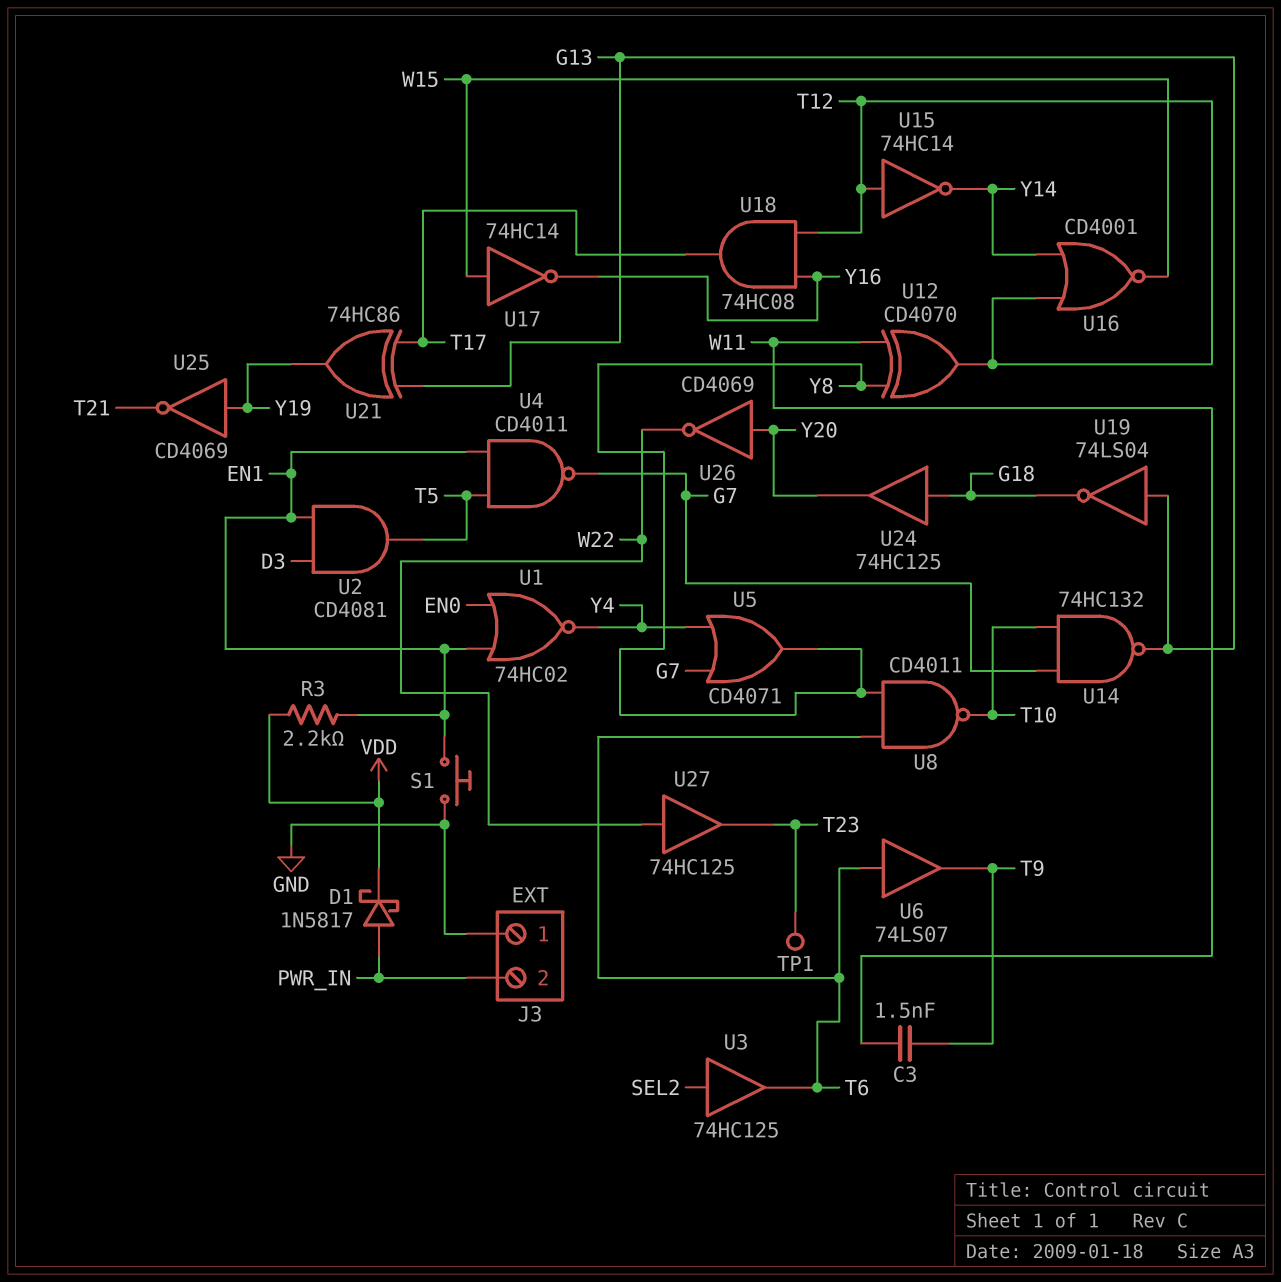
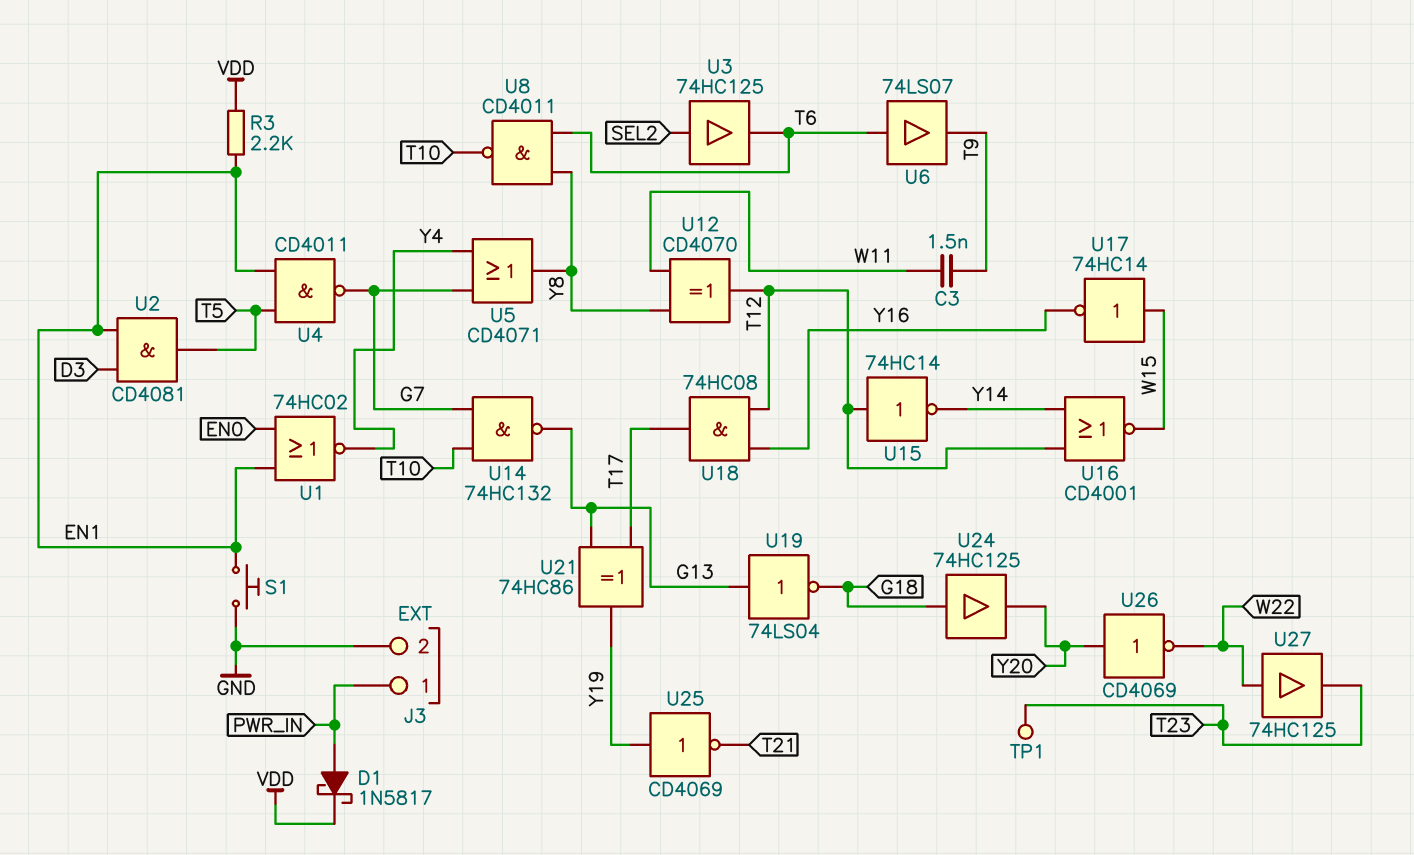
J3 pin 1: GND -> PWR_IN
J3 pin 2: PWR_IN -> GND

